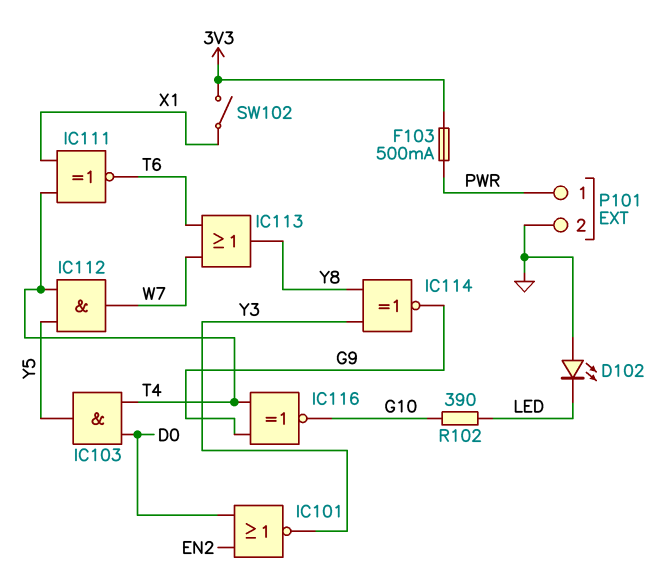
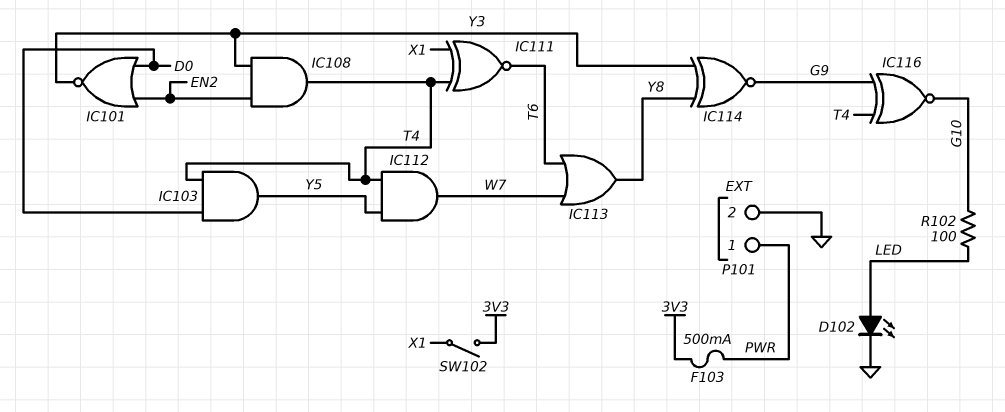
D102: LED (A GND, K LED) -> LED (A LED, K GND)
IC108: none -> AND (in EN2, in Y3, out T4)
R102: 390 (G10, LED) -> 100 (G10, LED)

